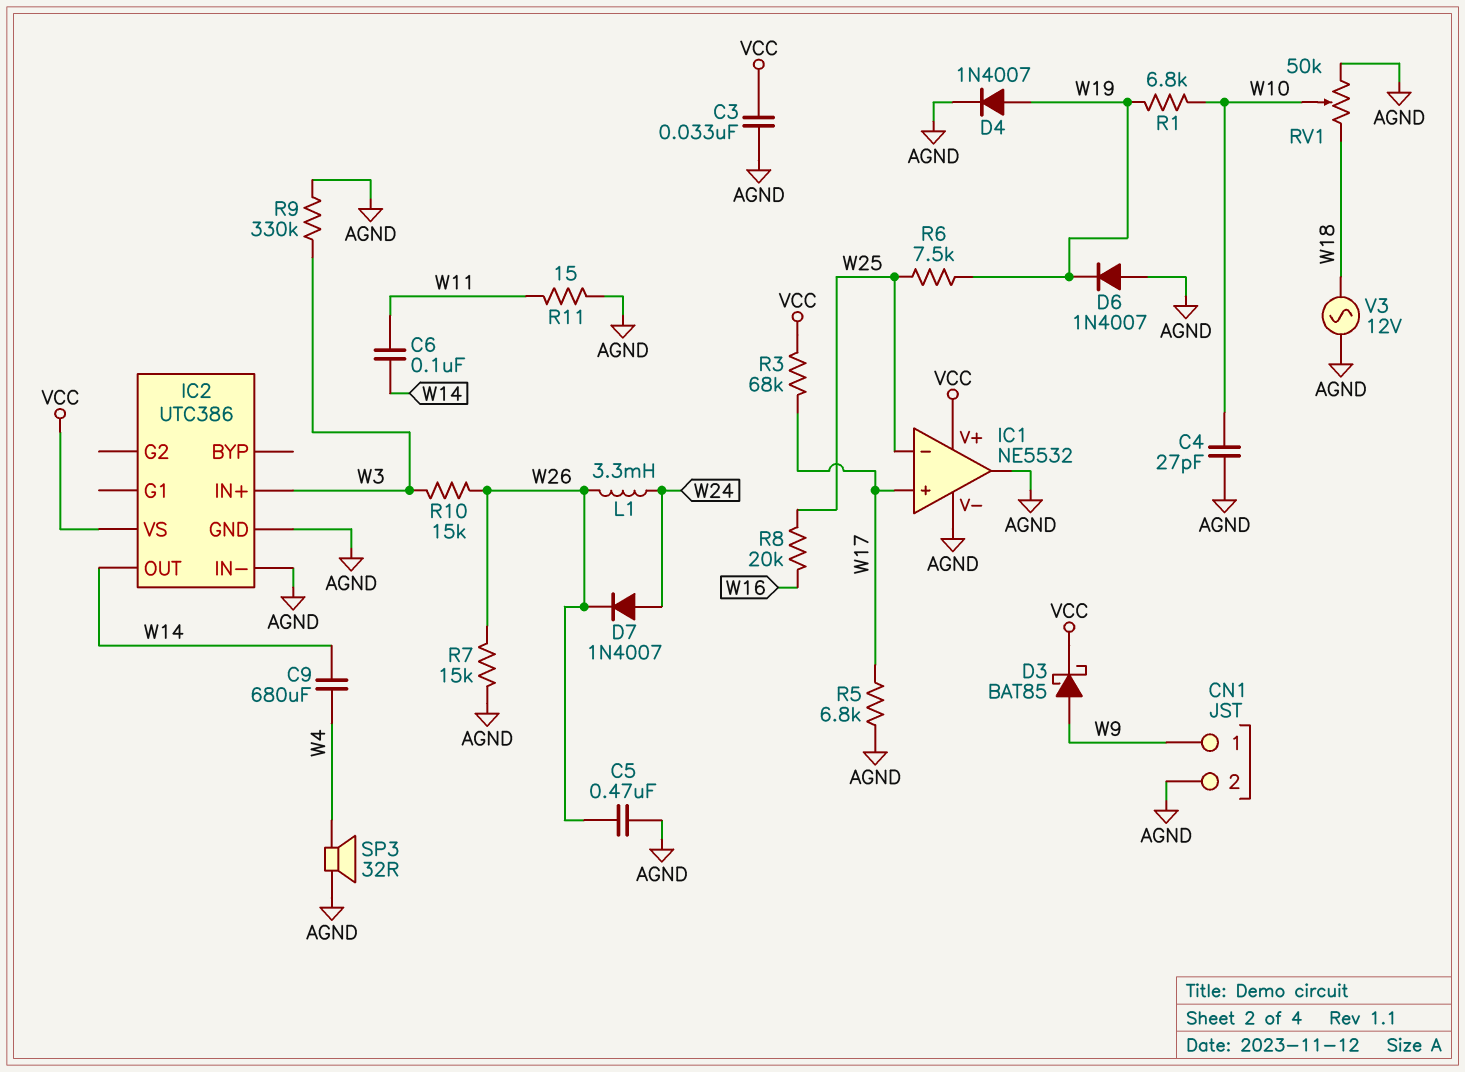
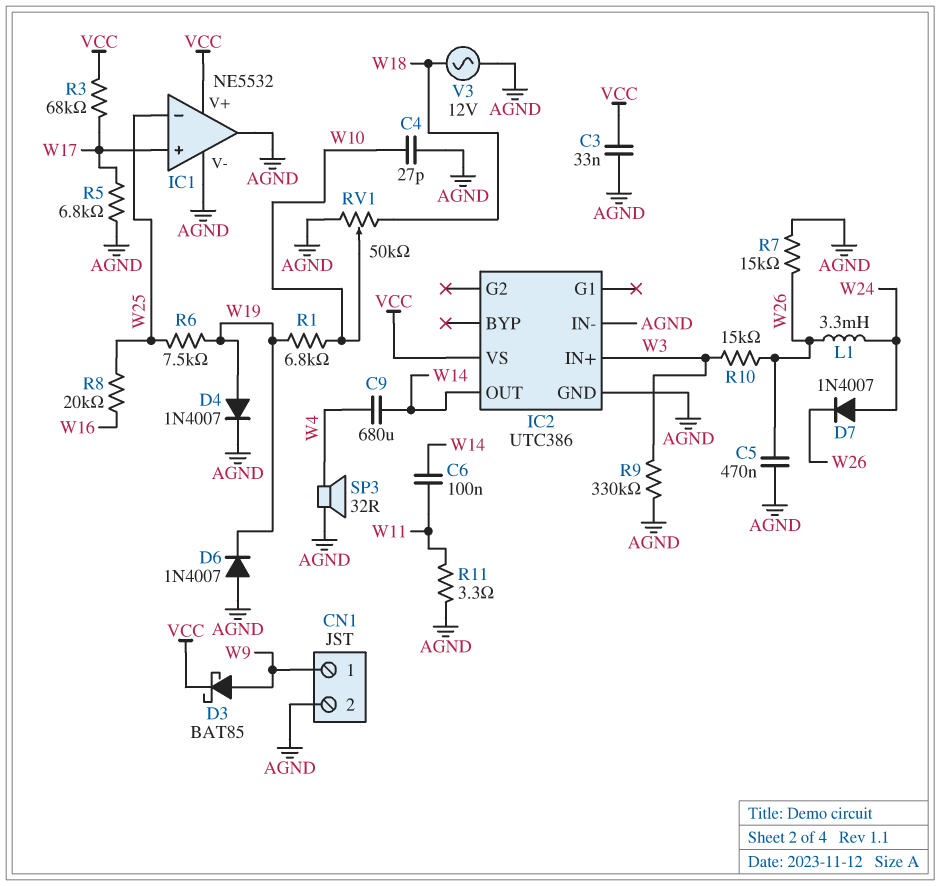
R11: 15 (AGND, W11) -> 3.3 (AGND, W11)

